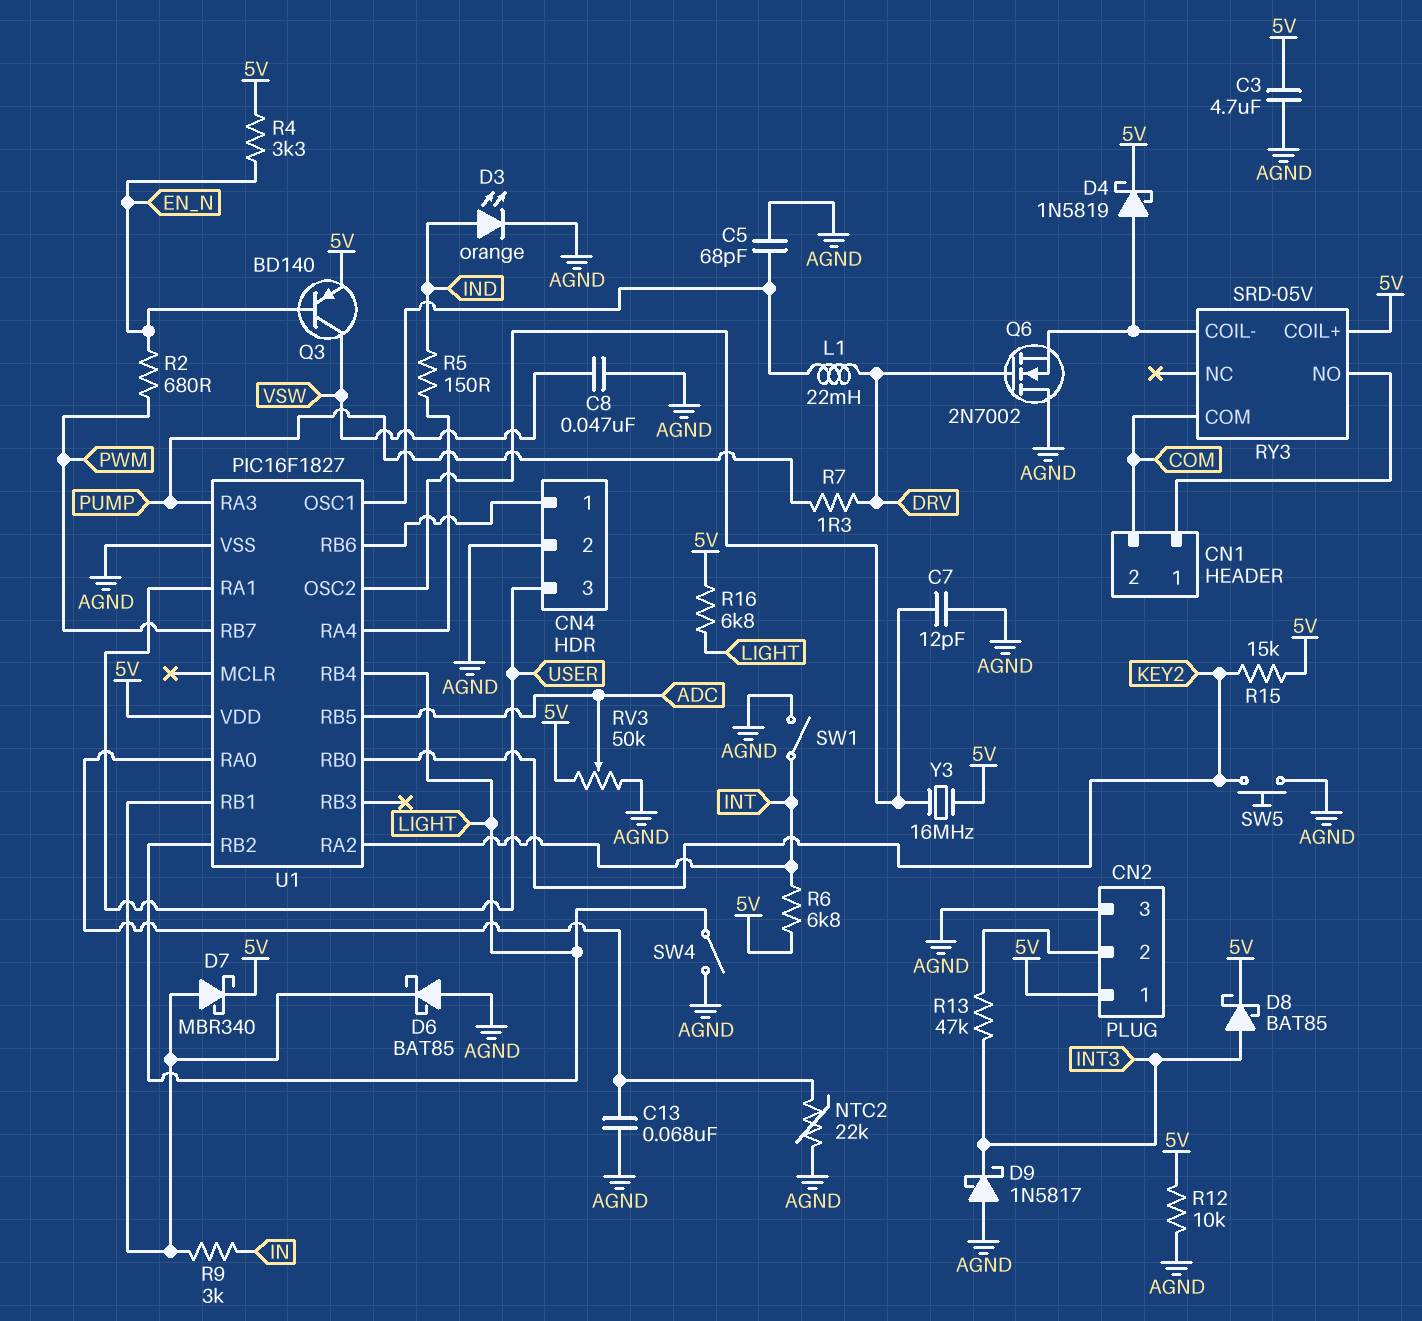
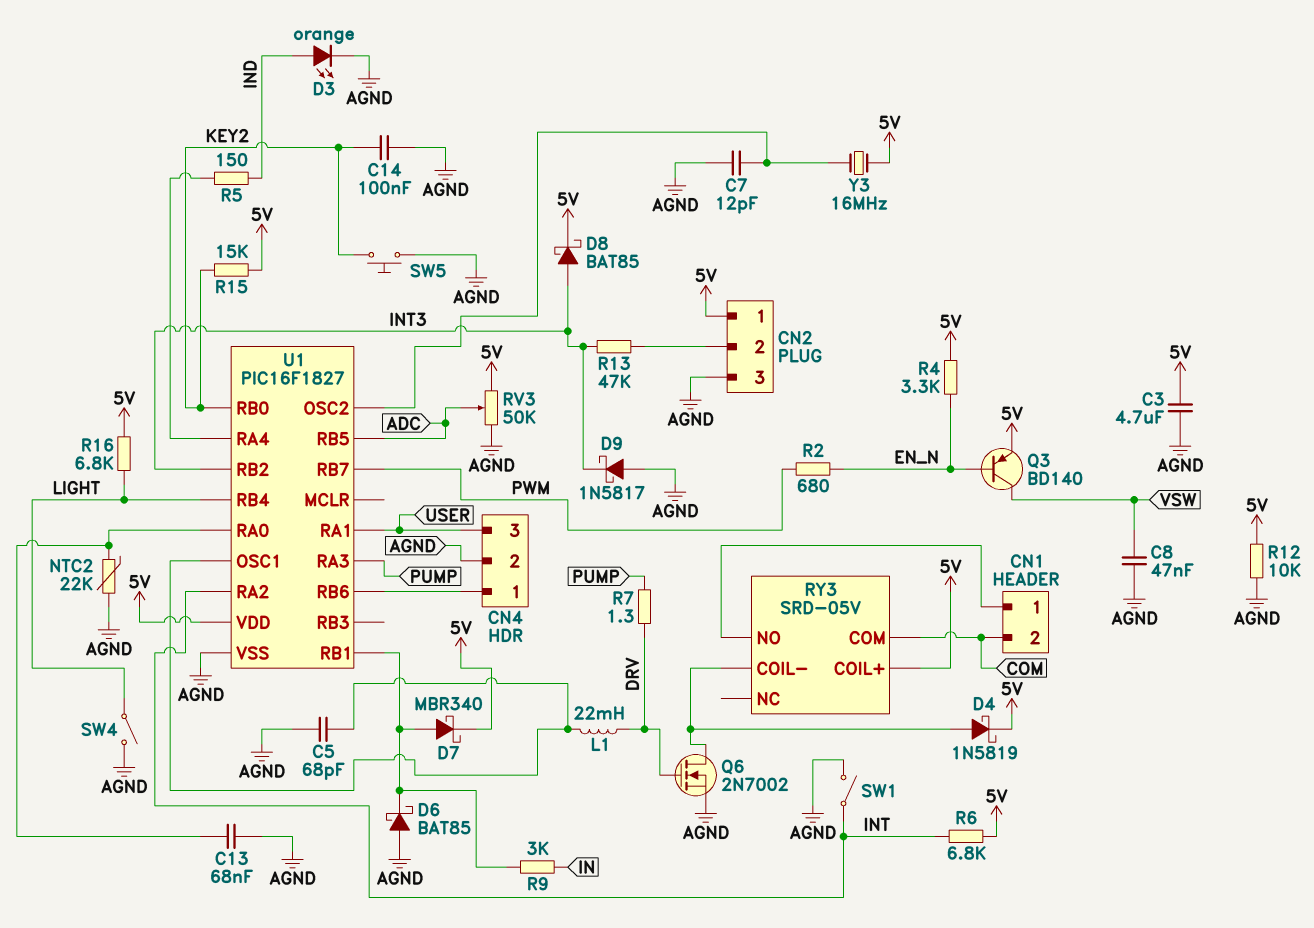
C14: none -> 100nF (AGND, KEY2)
Q6: NMOS 2N7002 (G DRV, D AGND, S RY3/COIL-) -> NMOS 2N7002 (G DRV, D RY3/COIL-, S AGND)
U1 pin RB2: LIGHT -> INT3

